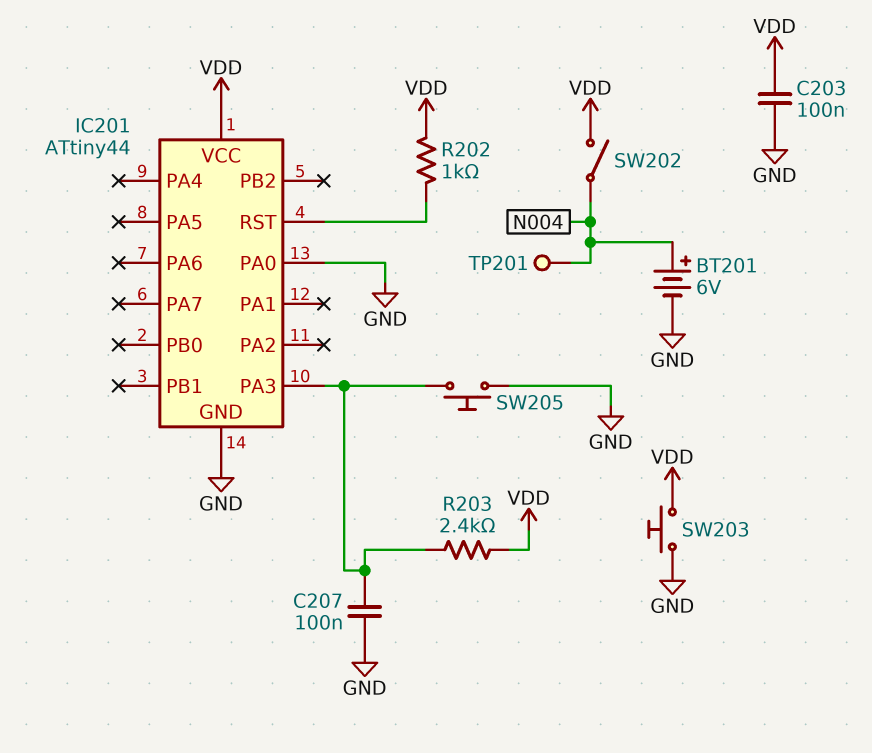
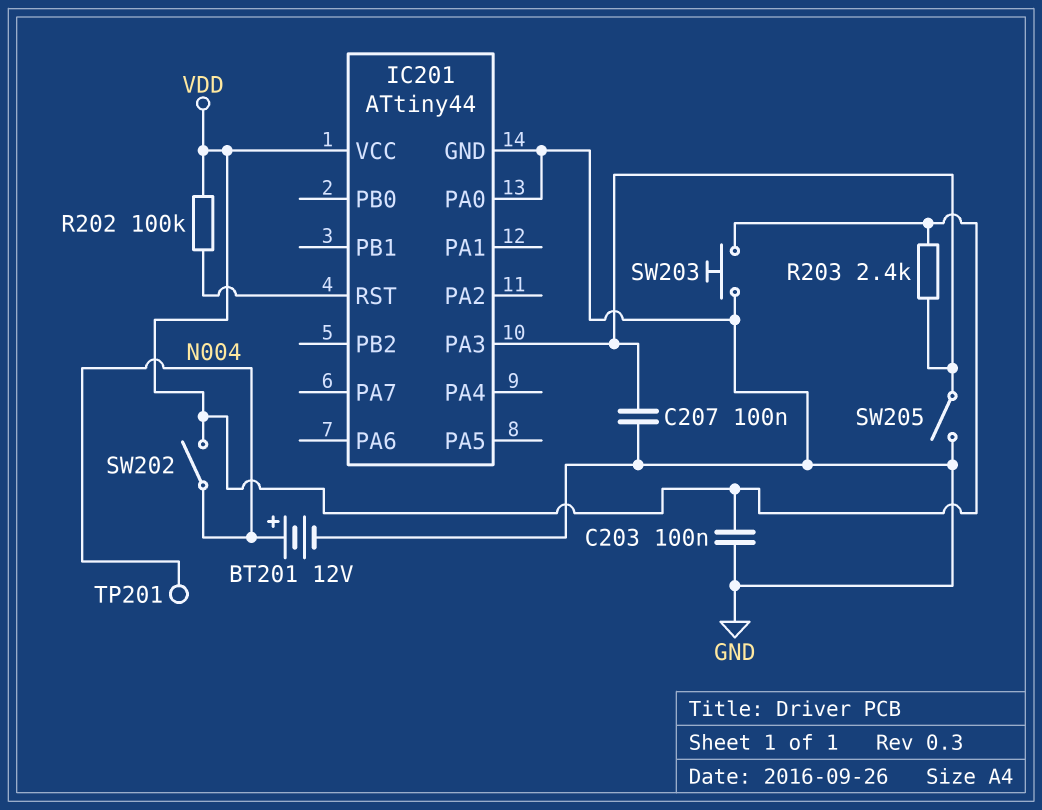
BT201: 6V (plus N004, minus GND) -> 12V (plus N004, minus GND)
R202: 1k (IC201/RST, VDD) -> 100k (IC201/RST, VDD)
SW205: button (GND, IC201/PA3) -> switch (GND, IC201/PA3)

